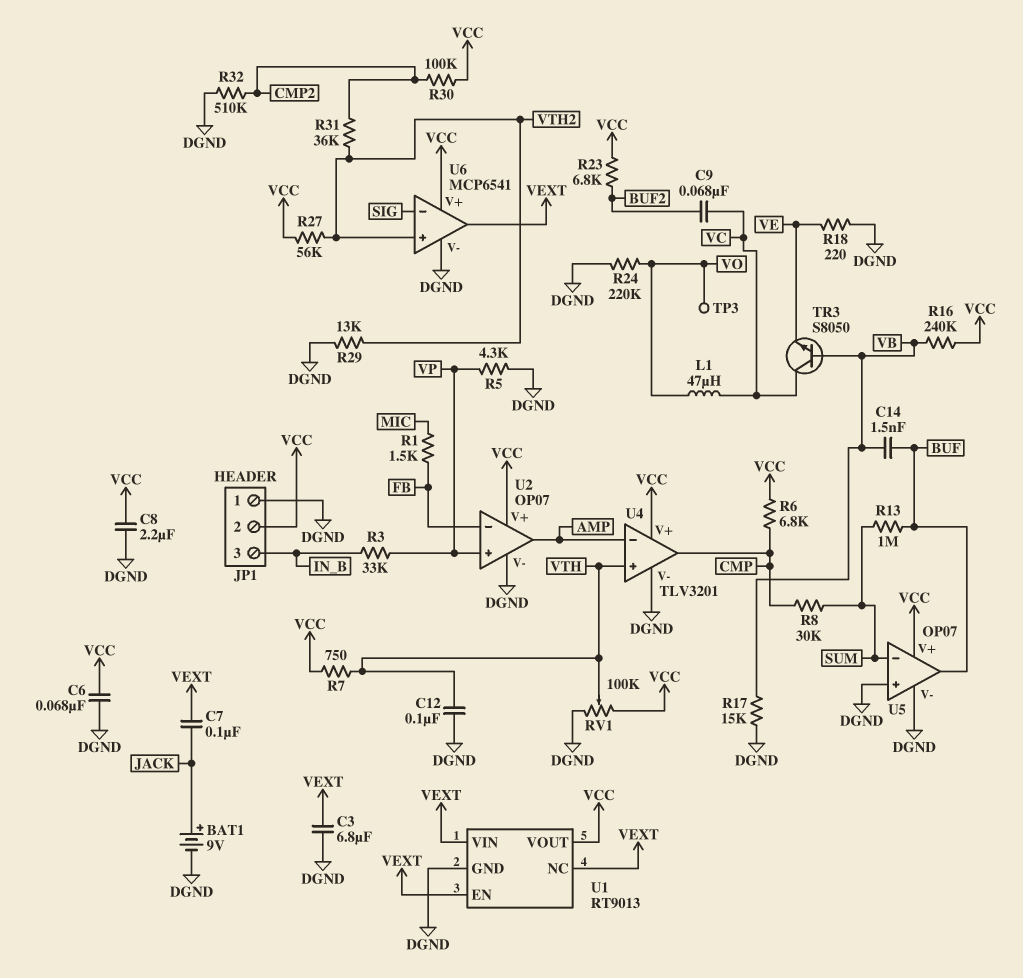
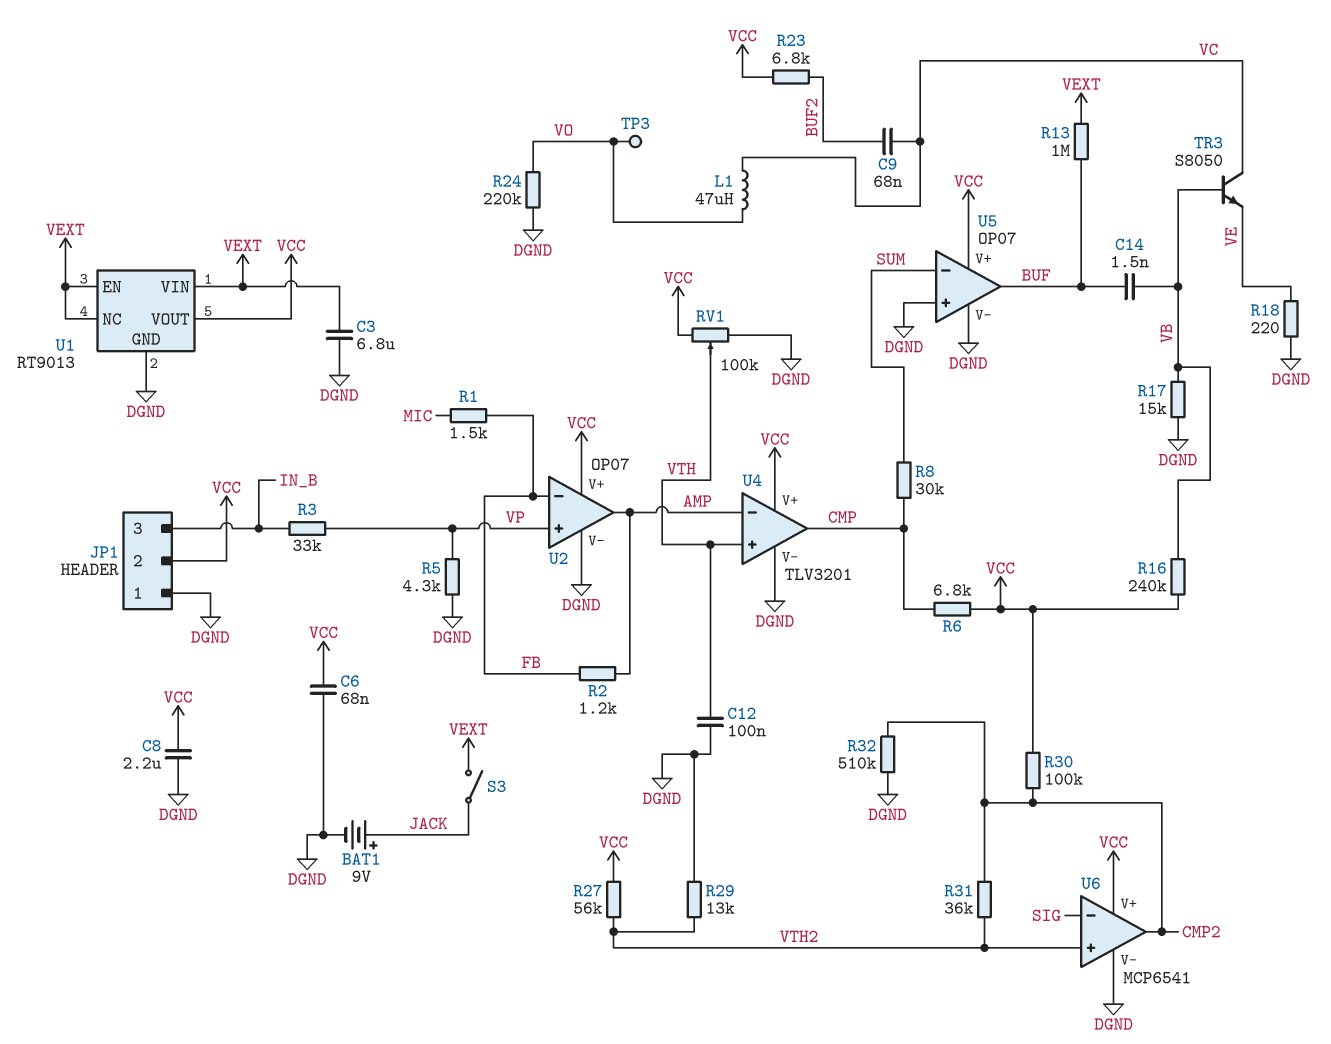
C7: 100nF (JACK, VEXT) -> none
R2: none -> 1.2k (AMP, FB)
R7: 750 (VCC, VTH) -> none
R13: 1M (BUF, SUM) -> 1M (BUF, VEXT)
S3: none -> switch (JACK, VEXT)
U6 pin out: VEXT -> CMP2

